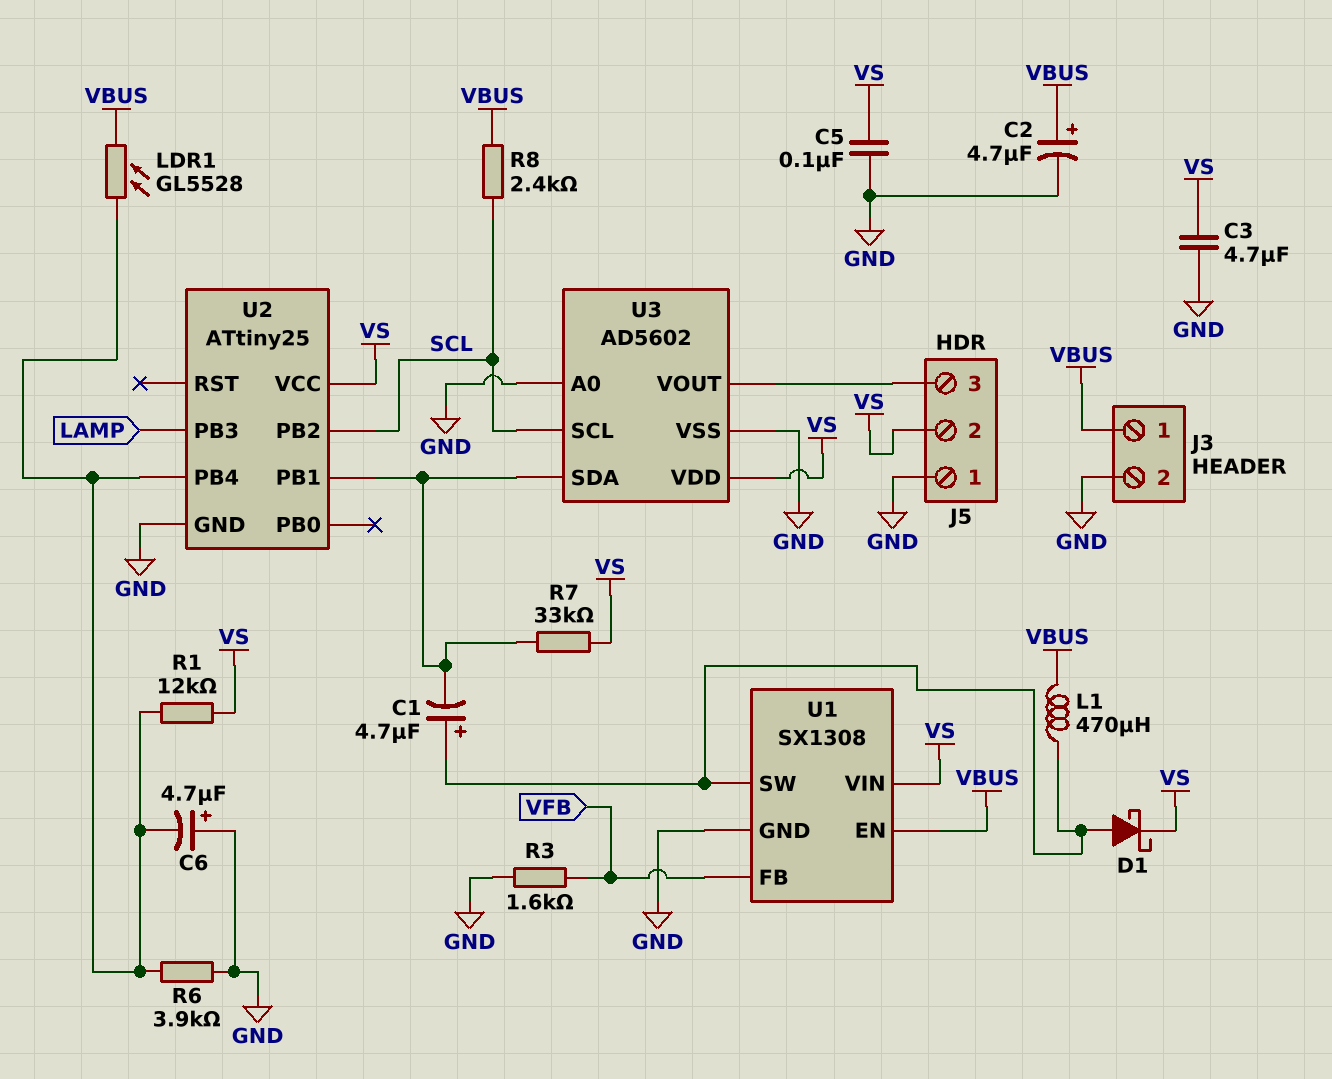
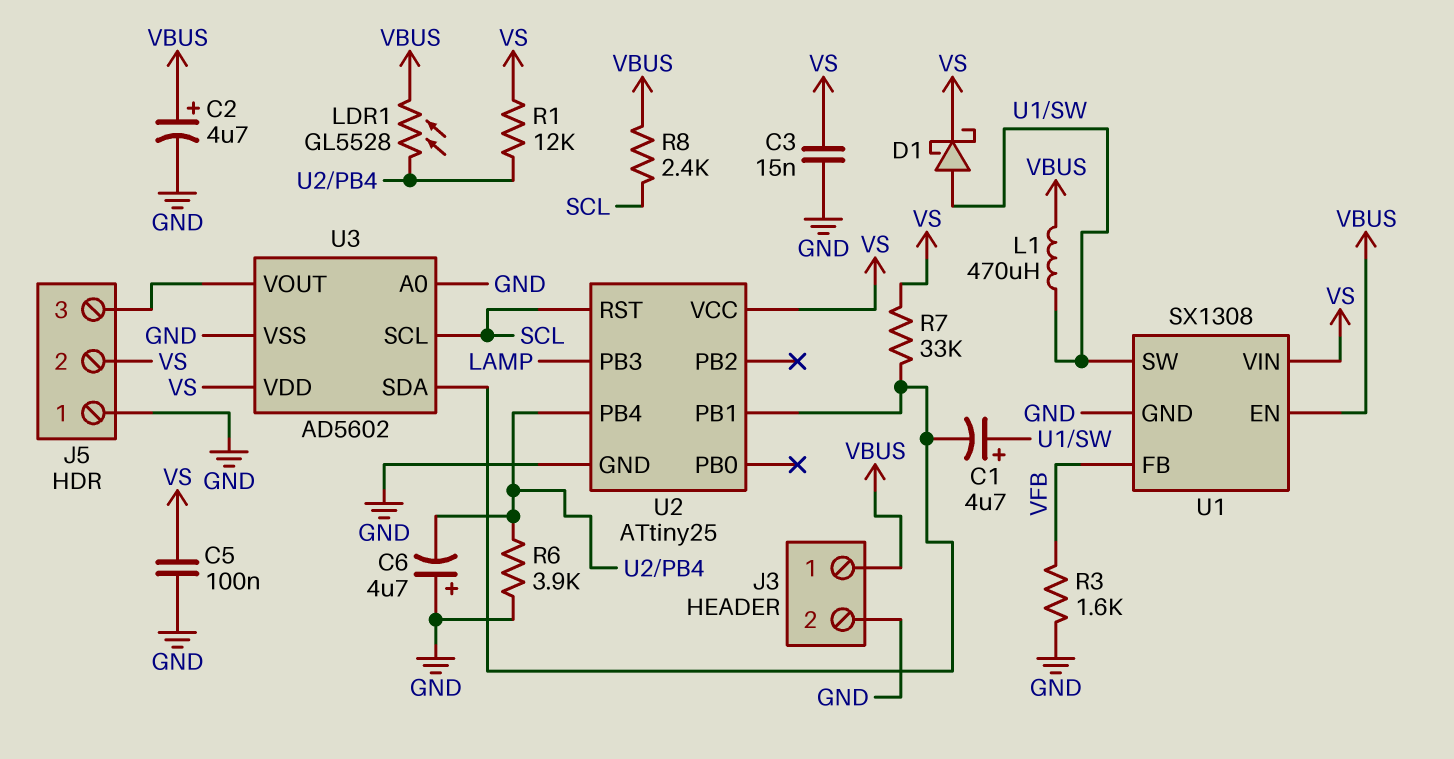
C3: 4.7uF (GND, VS) -> 15nF (GND, VS)
U2 pin PB2: SCL -> none
U2 pin RST: none -> SCL

